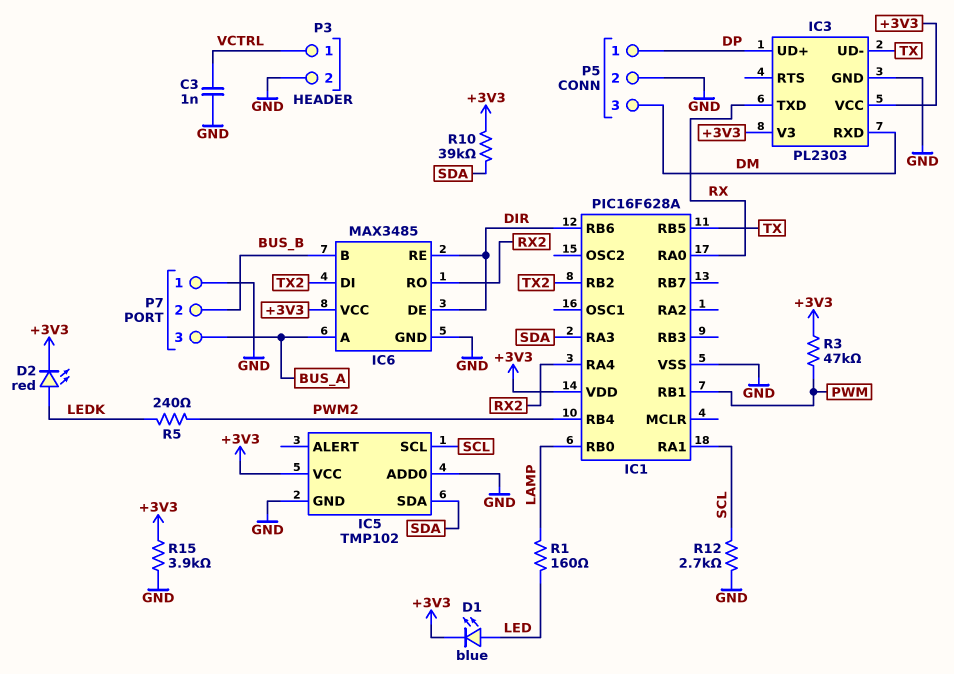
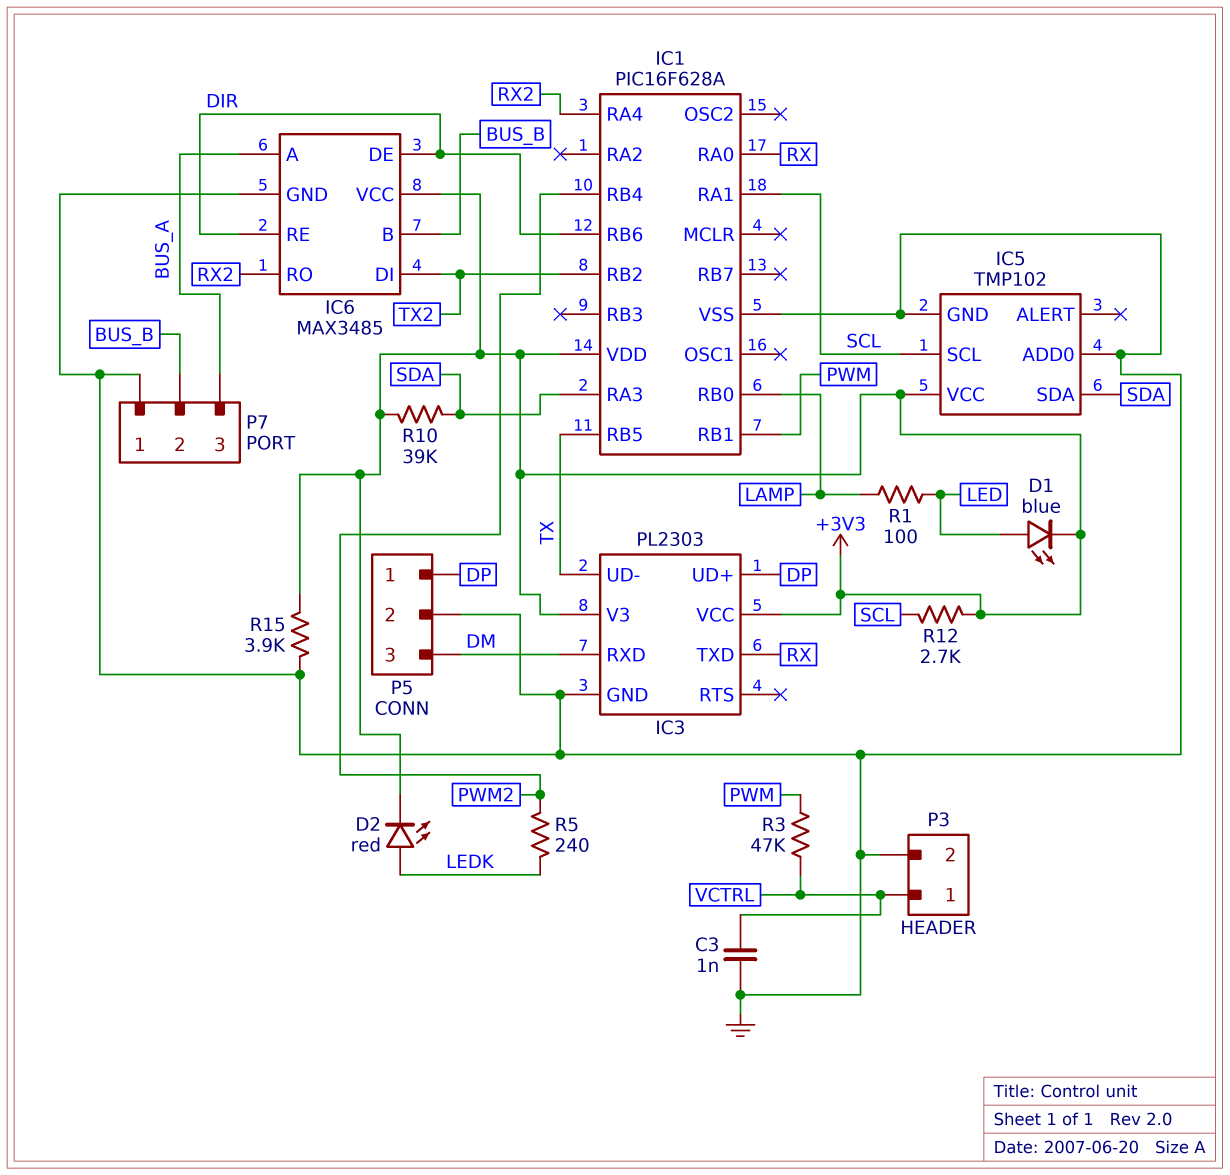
R1: 160 (LAMP, LED) -> 100 (LAMP, LED)
R3: 47k (+3V3, PWM) -> 47k (PWM, VCTRL)
R12: 2.7k (GND, SCL) -> 2.7k (+3V3, SCL)

